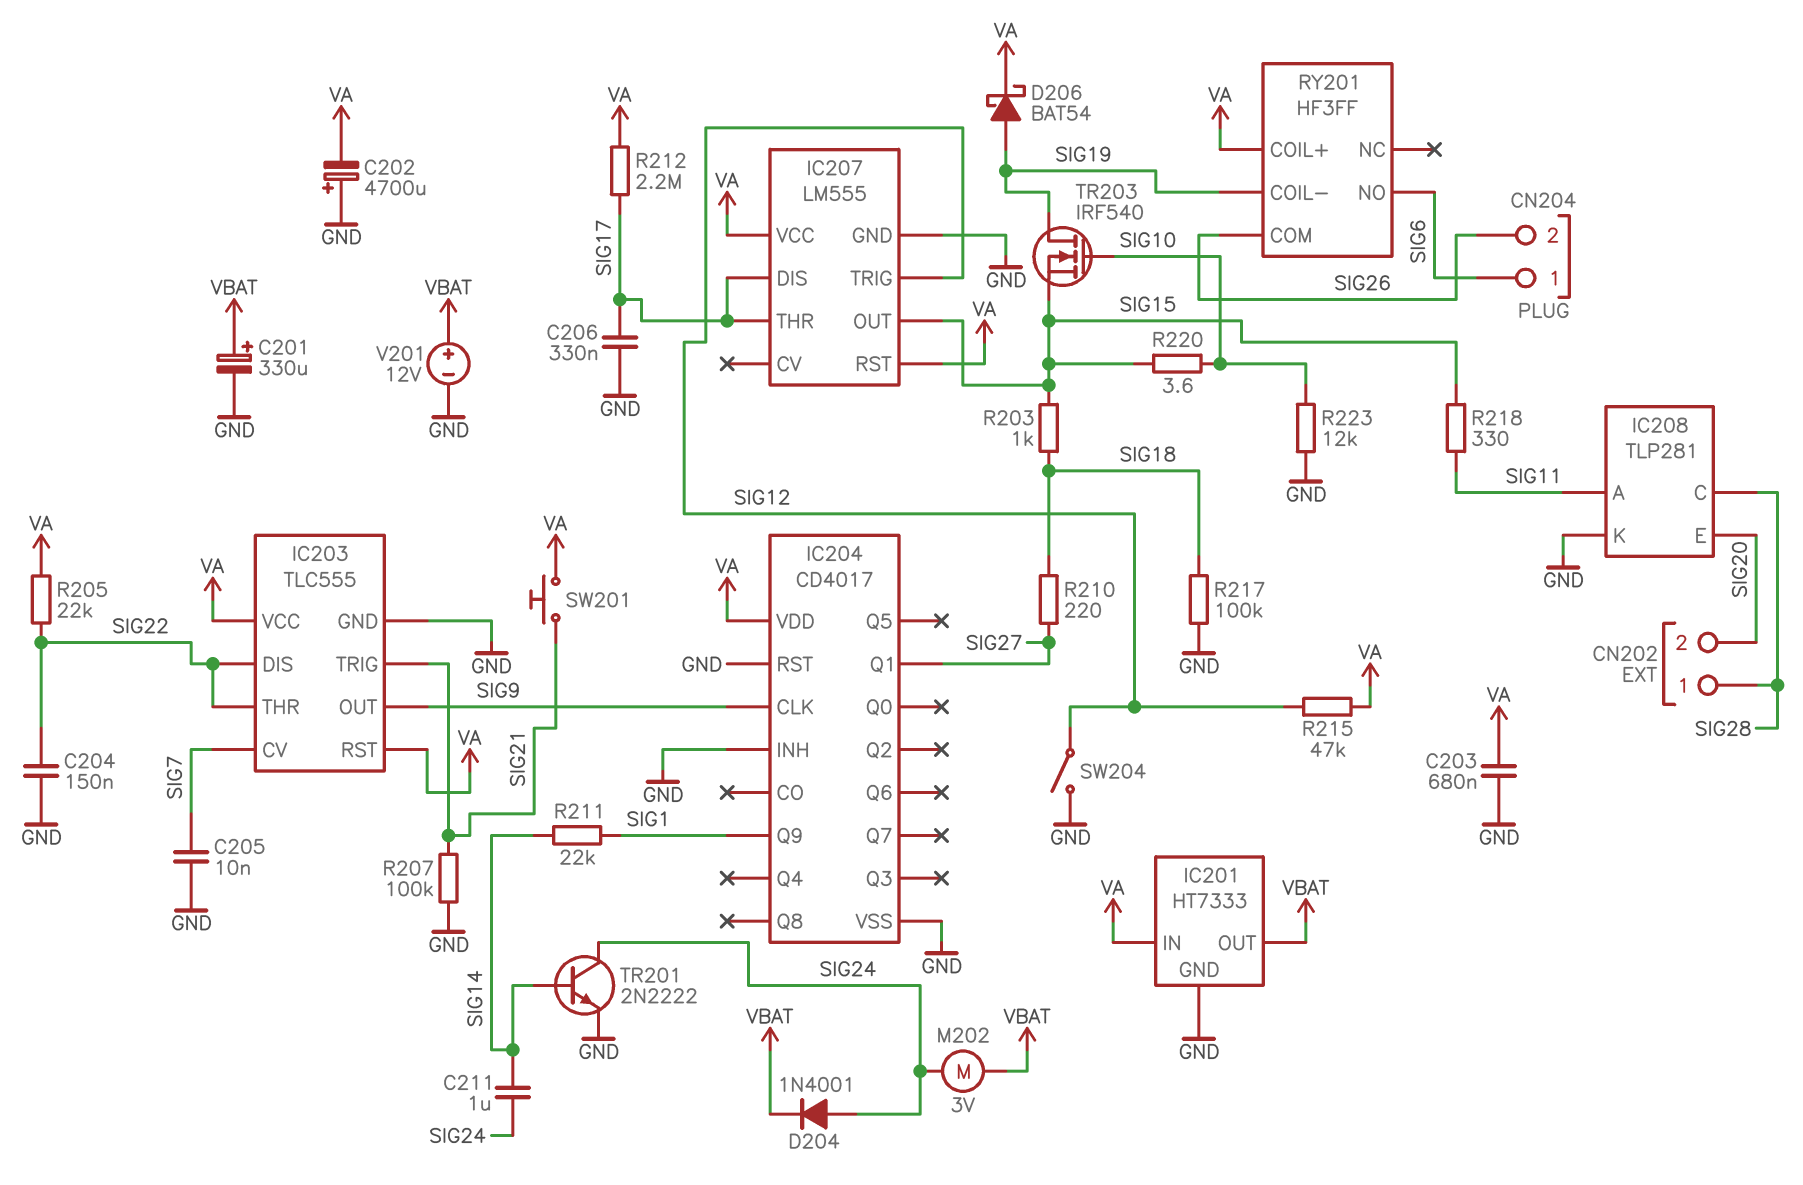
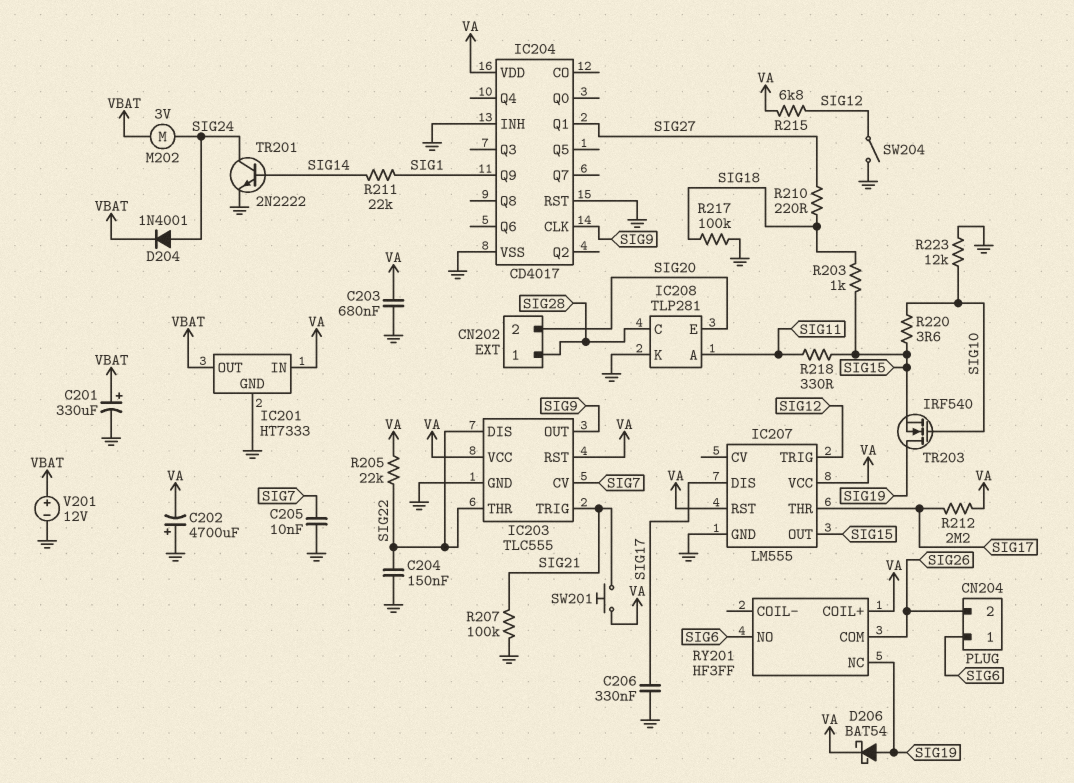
C211: 1uF (SIG14, SIG24) -> none
R215: 47k (SIG12, VA) -> 6.8k (SIG12, VA)
RY201 pin COIL-: SIG19 -> none
RY201 pin NC: none -> SIG19

